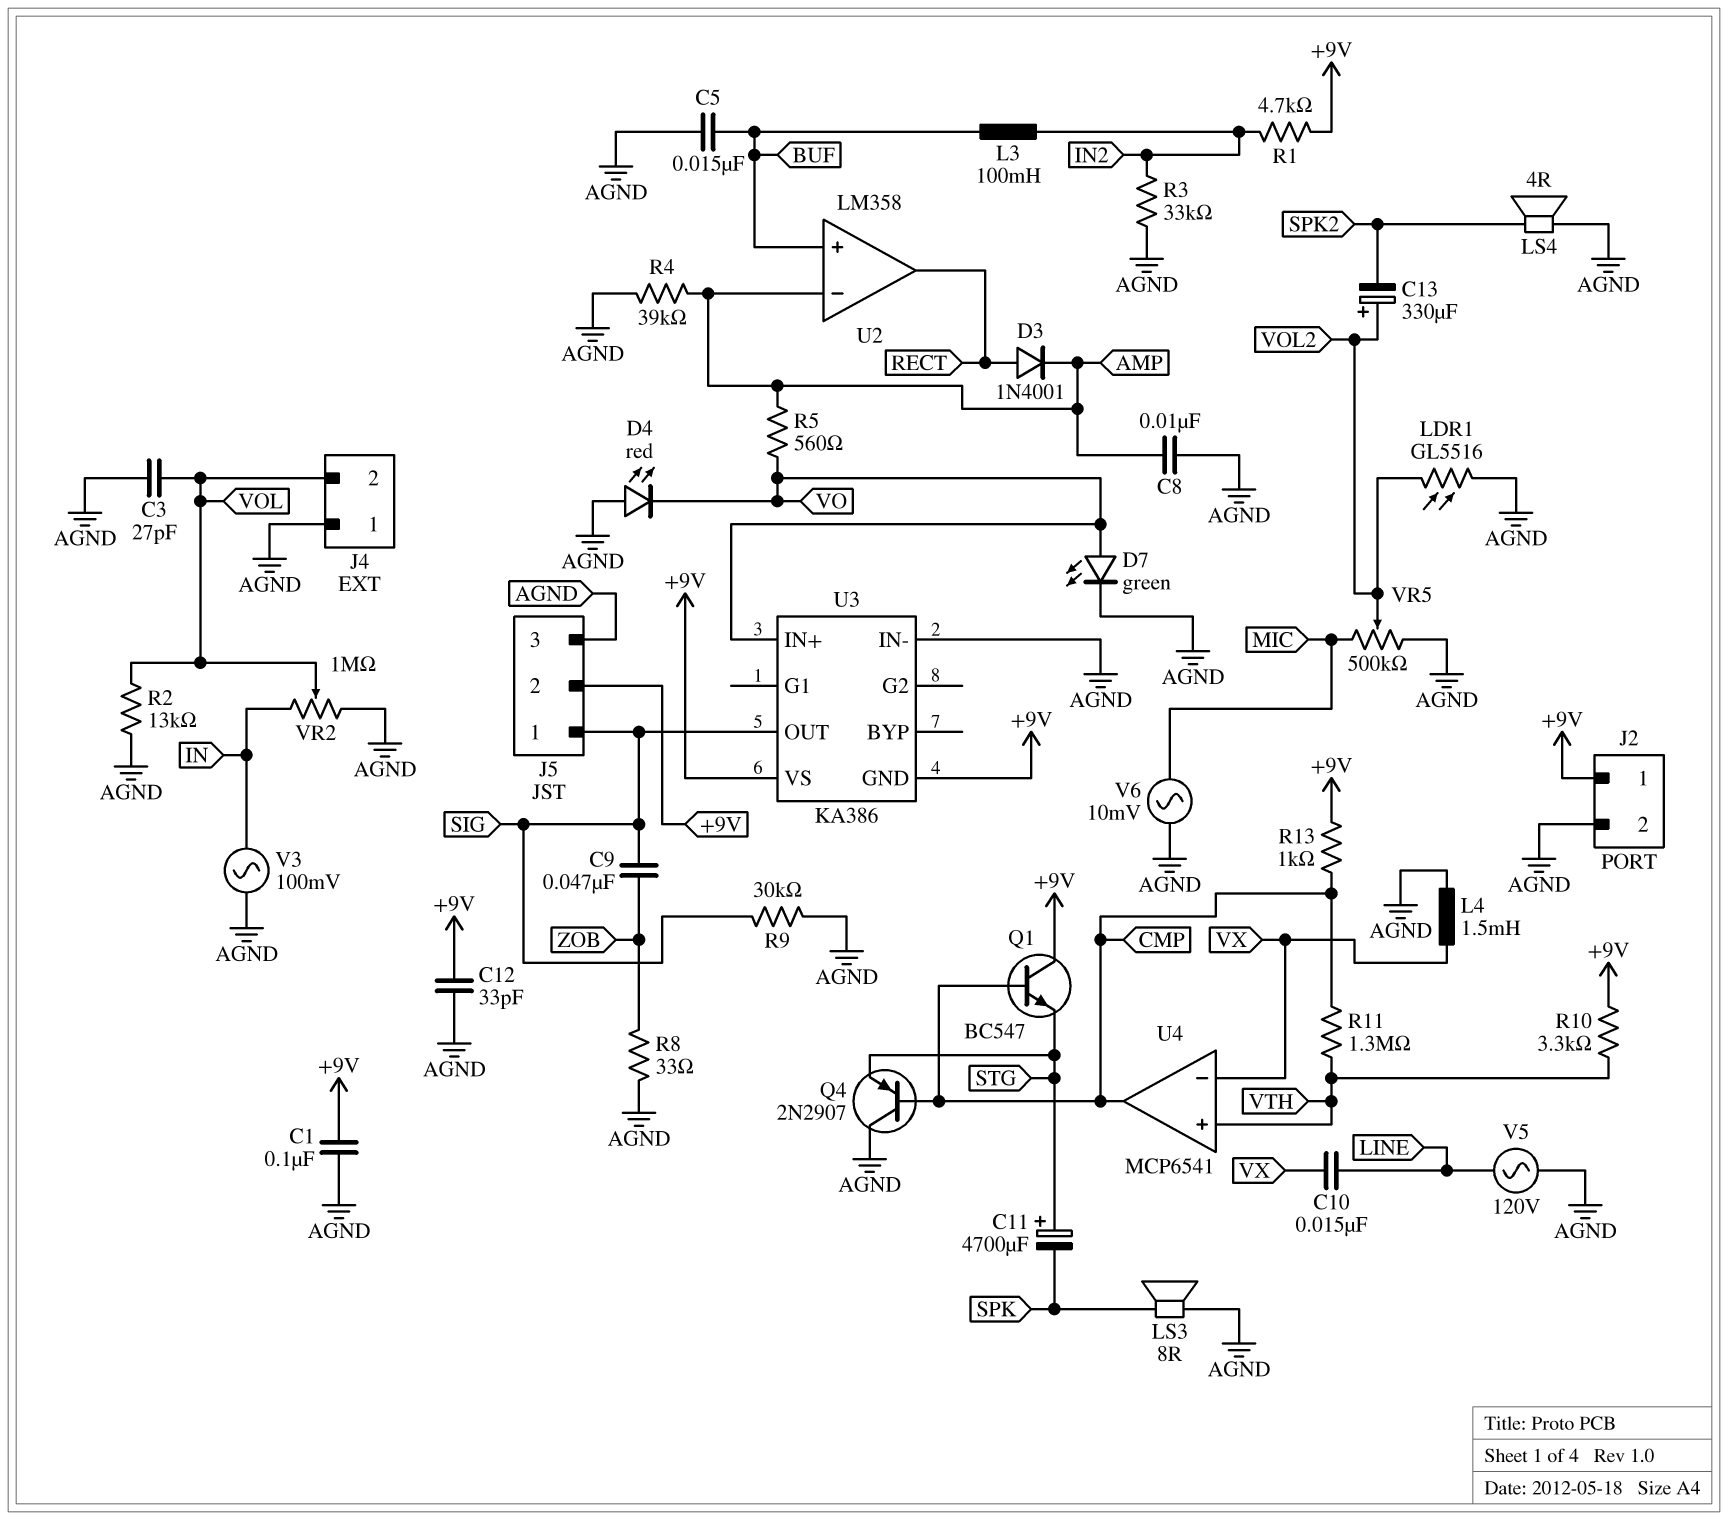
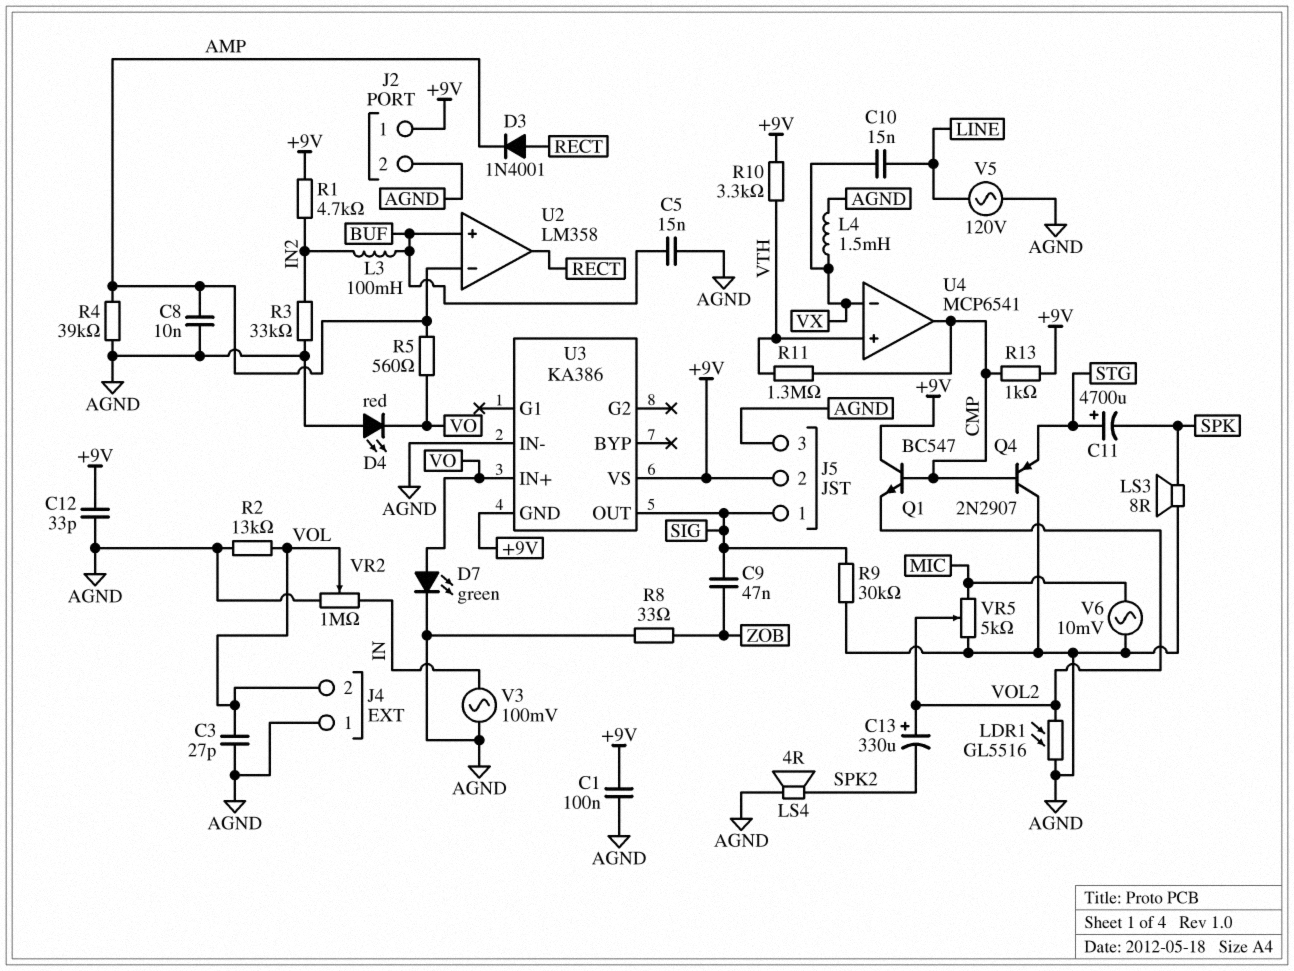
Q1: NPN BC547 (B CMP, C +9V, E STG) -> NPN BC547 (B CMP, C +9V, E VOL2)
VR5: 500k (AGND, MIC, wiper VOL2) -> 5k (AGND, MIC, wiper VOL2)

